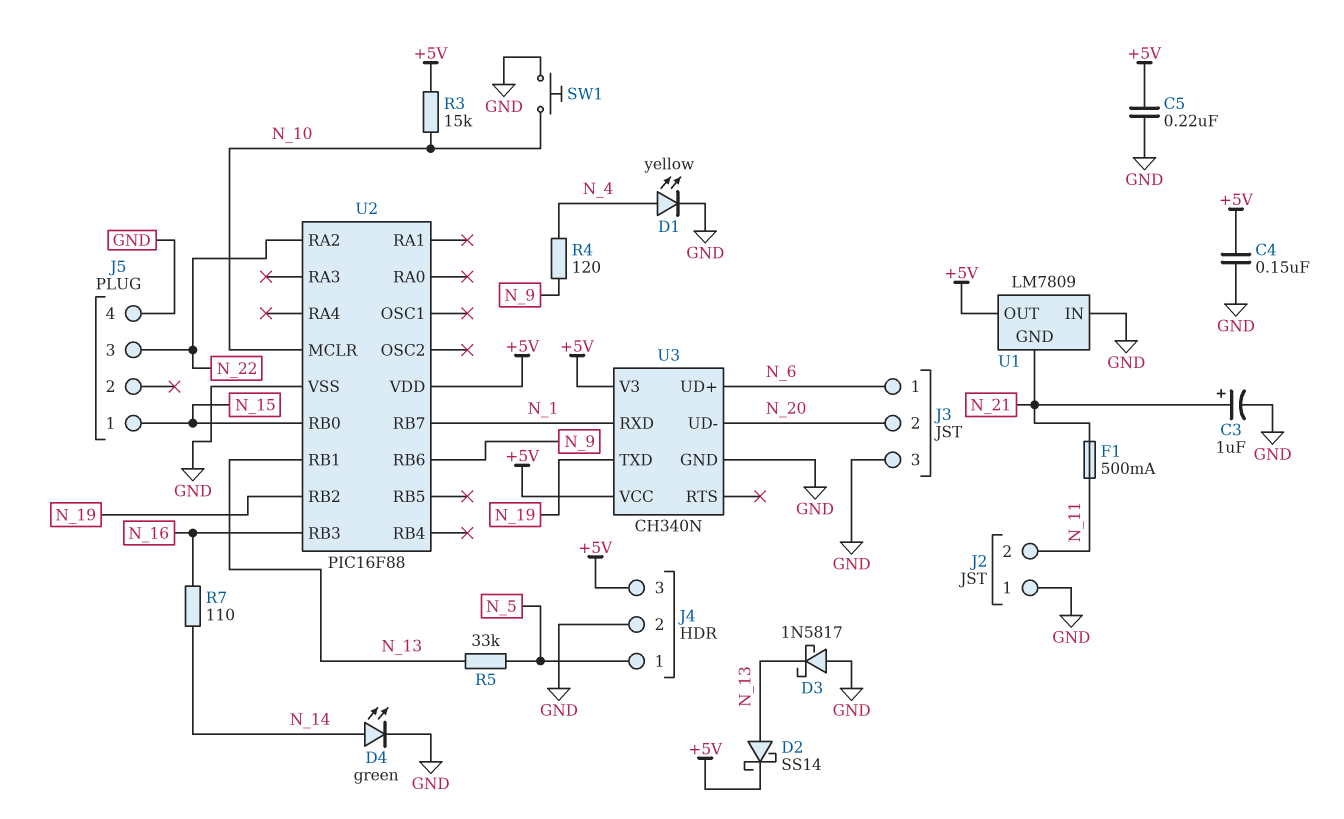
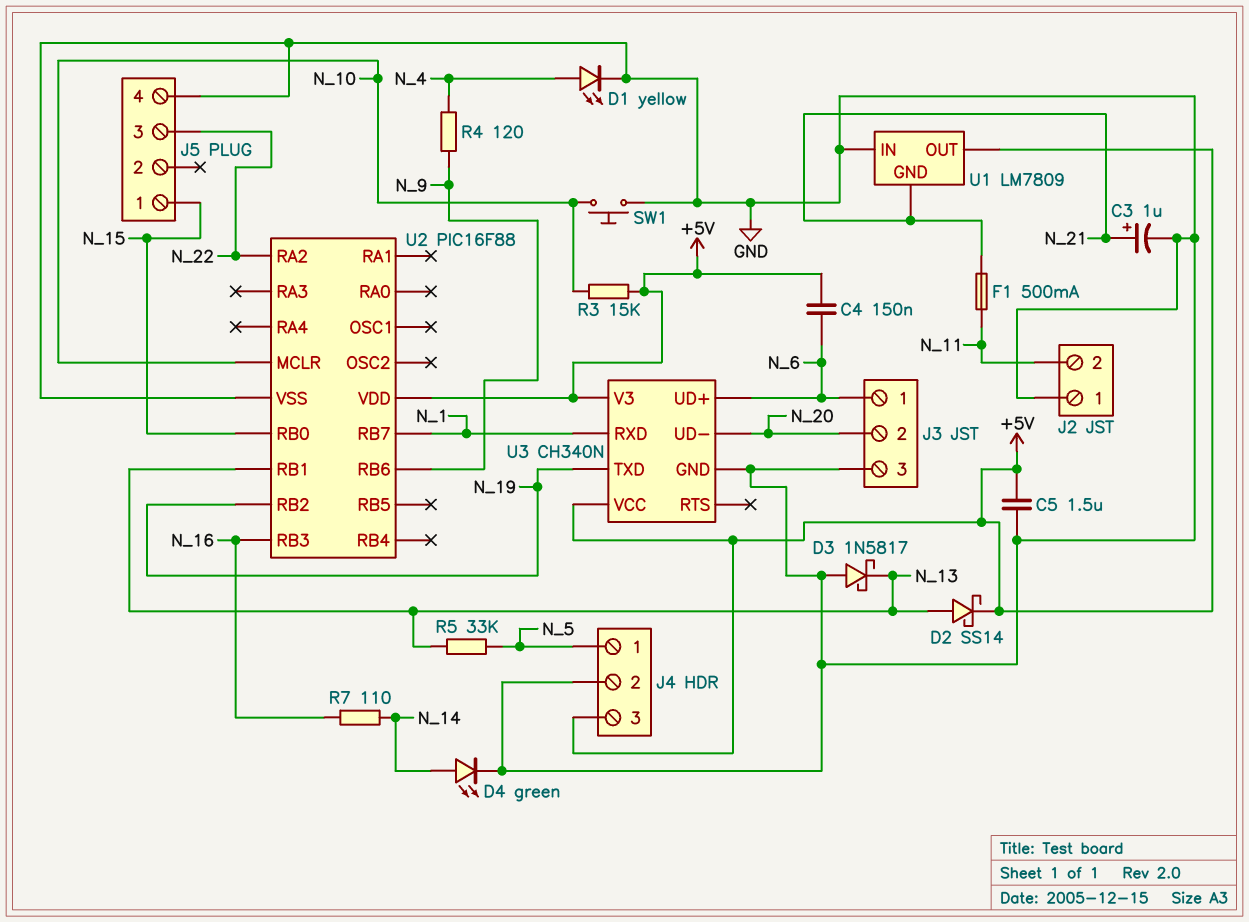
C4: 150nF (+5V, GND) -> 150nF (+5V, N_6)
C5: 220nF (+5V, GND) -> 1.5uF (+5V, GND)

